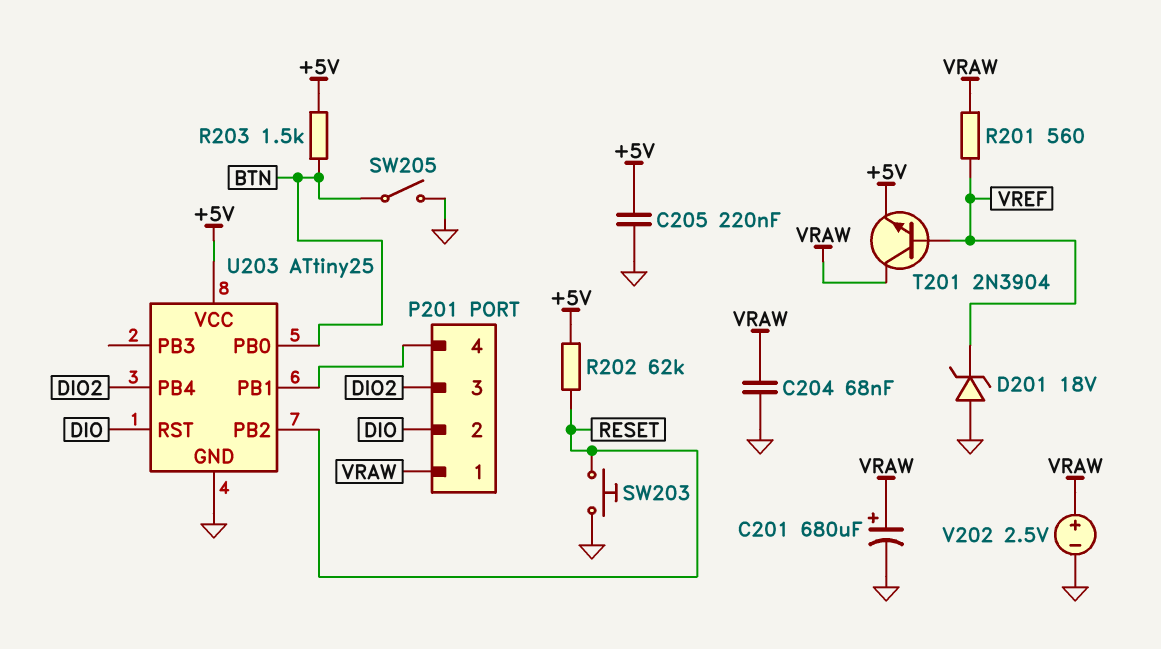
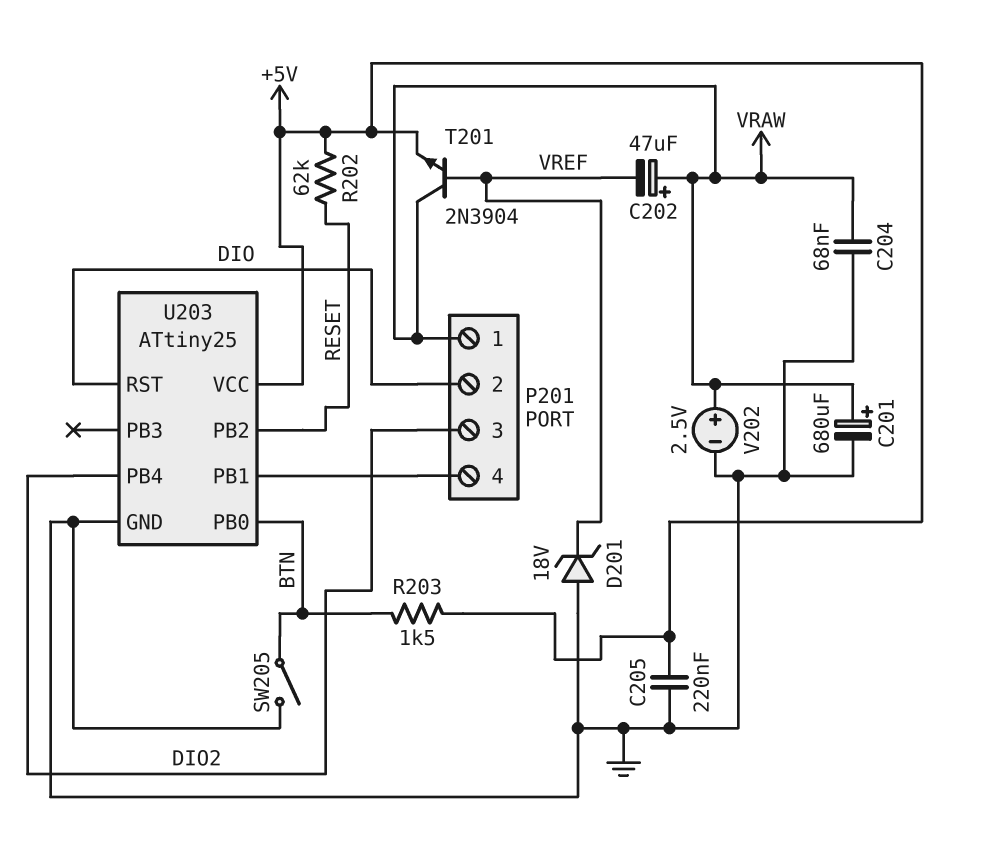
C202: none -> 47uF (plus VRAW, minus VREF)
R201: 560 (VRAW, VREF) -> none
SW203: button (GND, RESET) -> none

